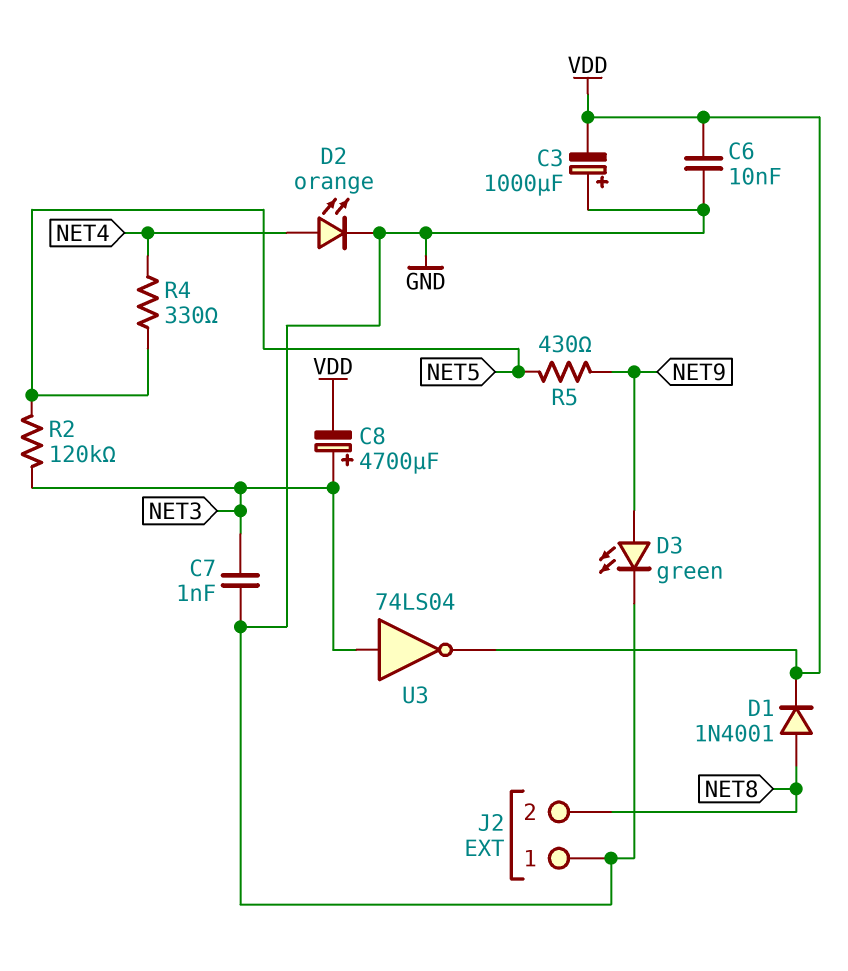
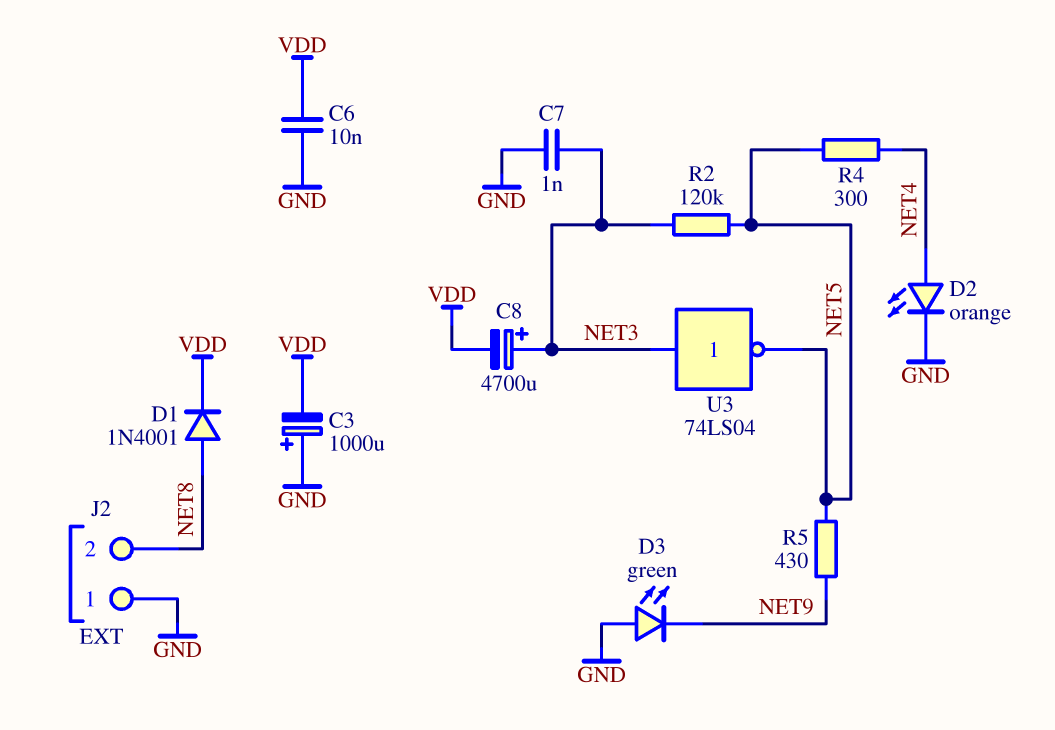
D3: LED green (A NET9, K GND) -> LED green (A GND, K NET9)
R4: 330 (NET4, NET5) -> 300 (NET4, NET5)
U3: NOT 74LS04 (in NET3, out VDD) -> NOT 74LS04 (in NET3, out NET5)

